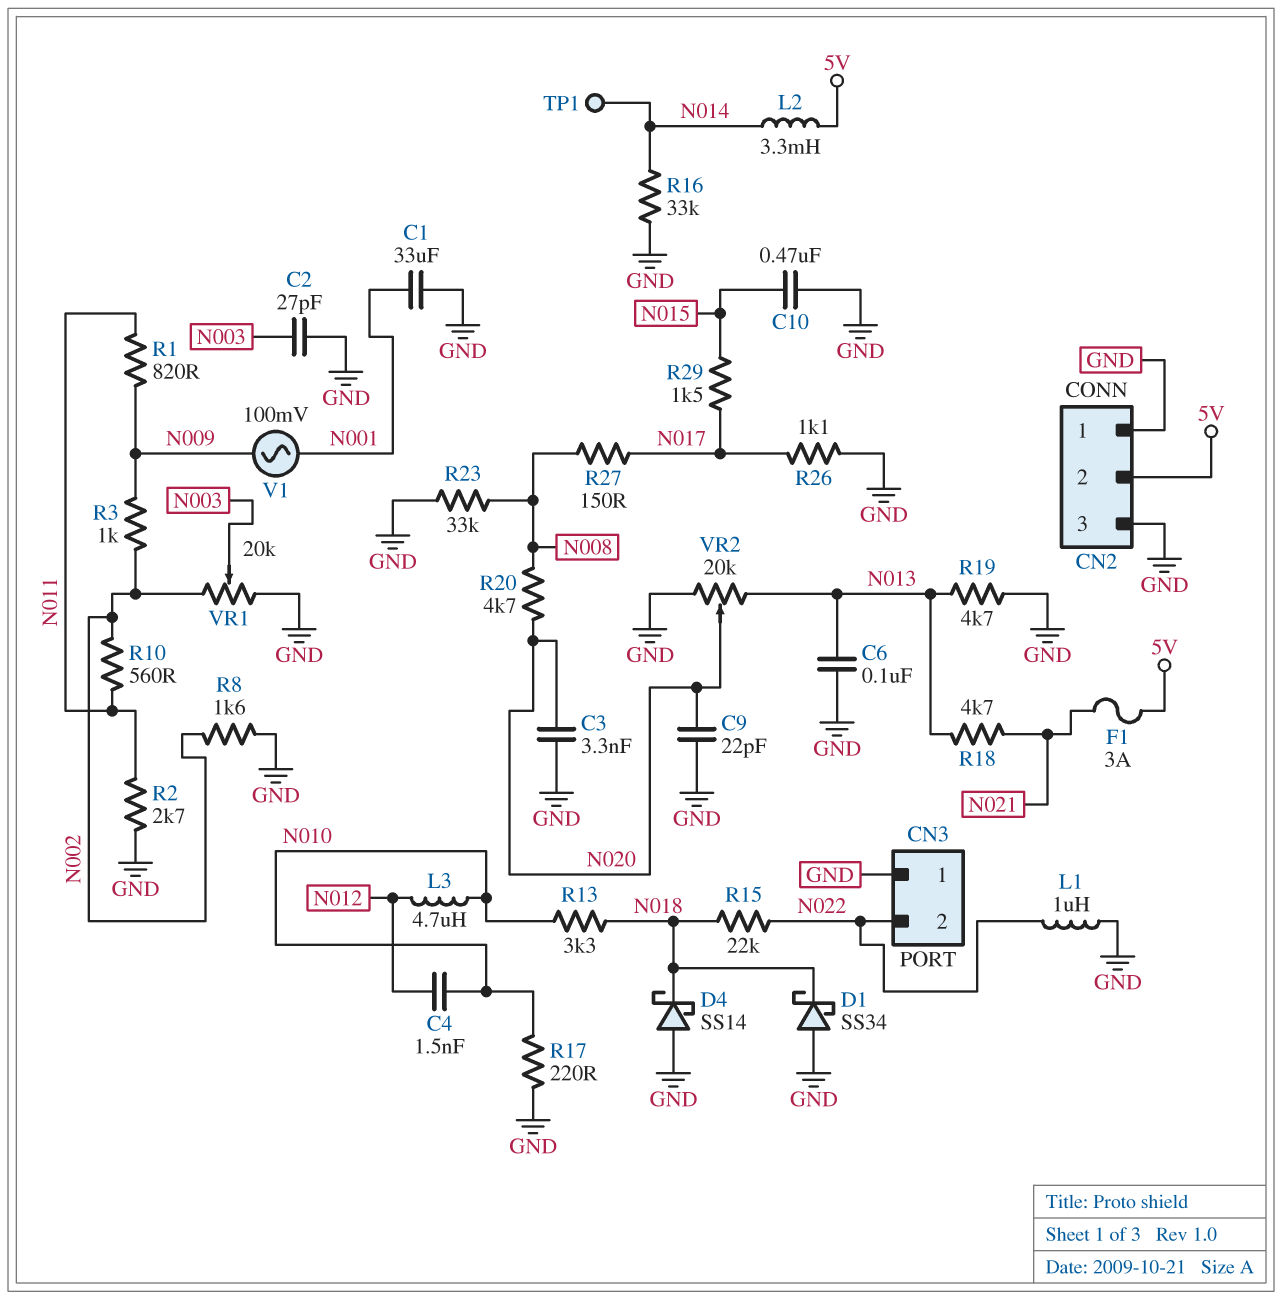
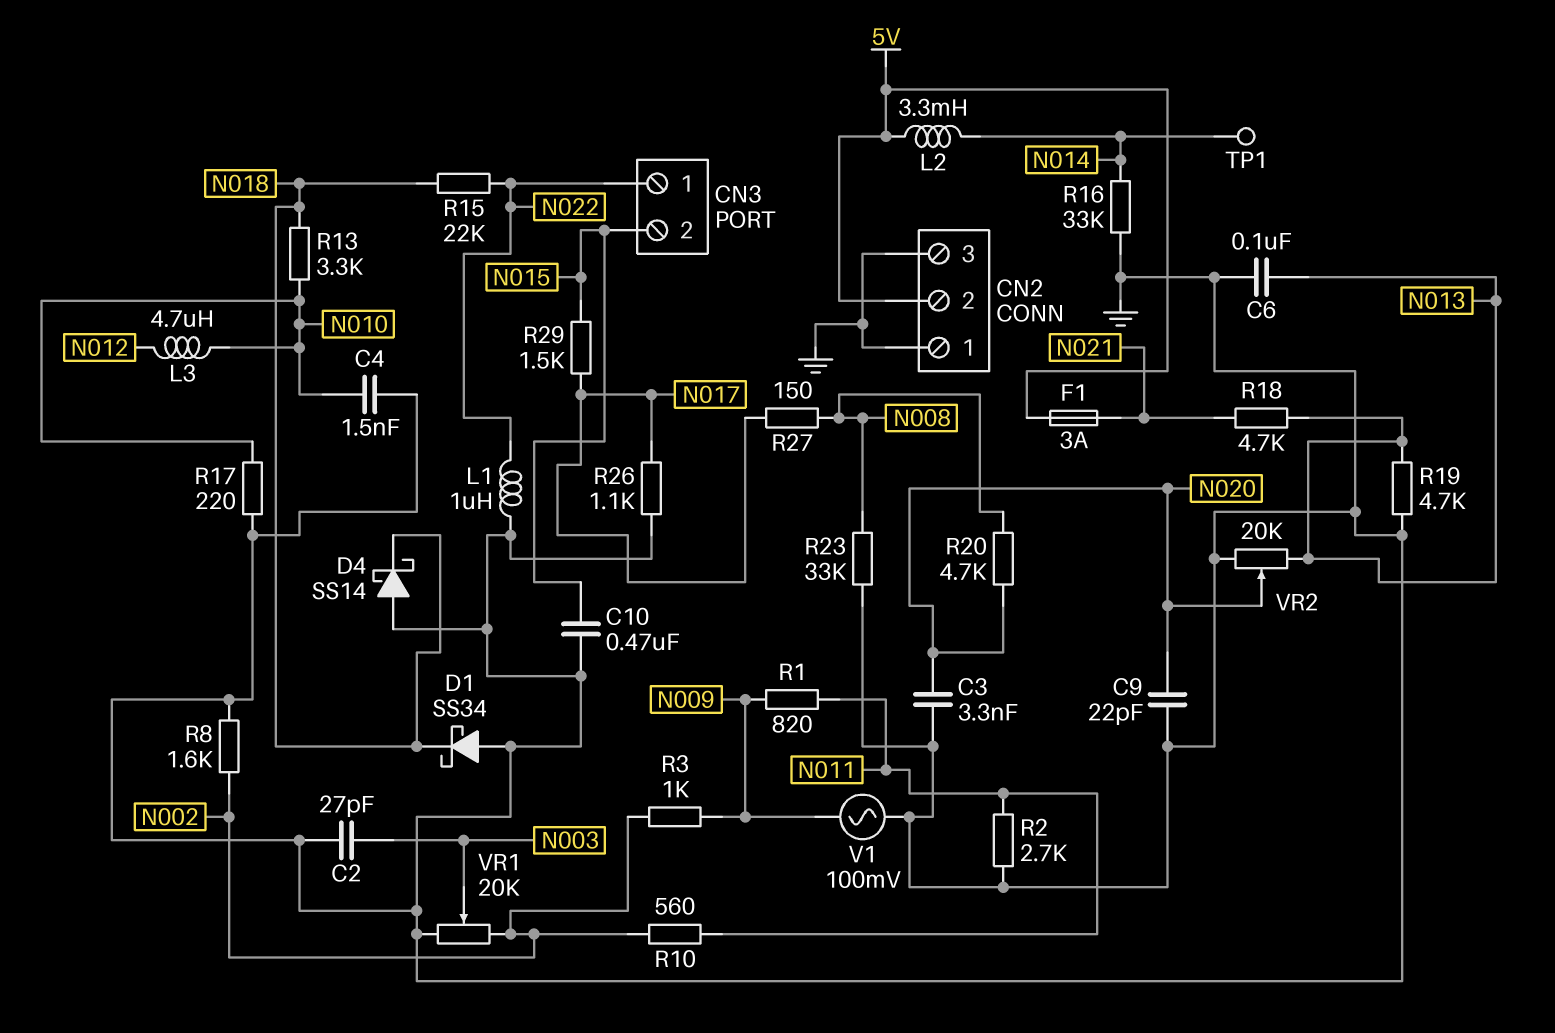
C1: 33uF (GND, N001) -> none
C4: 1.5nF (N010, N012) -> 1.5nF (GND, N010)
CN3 pin 1: GND -> N022
CN3 pin 2: N022 -> N015
V1: AC 100mV (N001, N009) -> AC 100mV (GND, N009)

